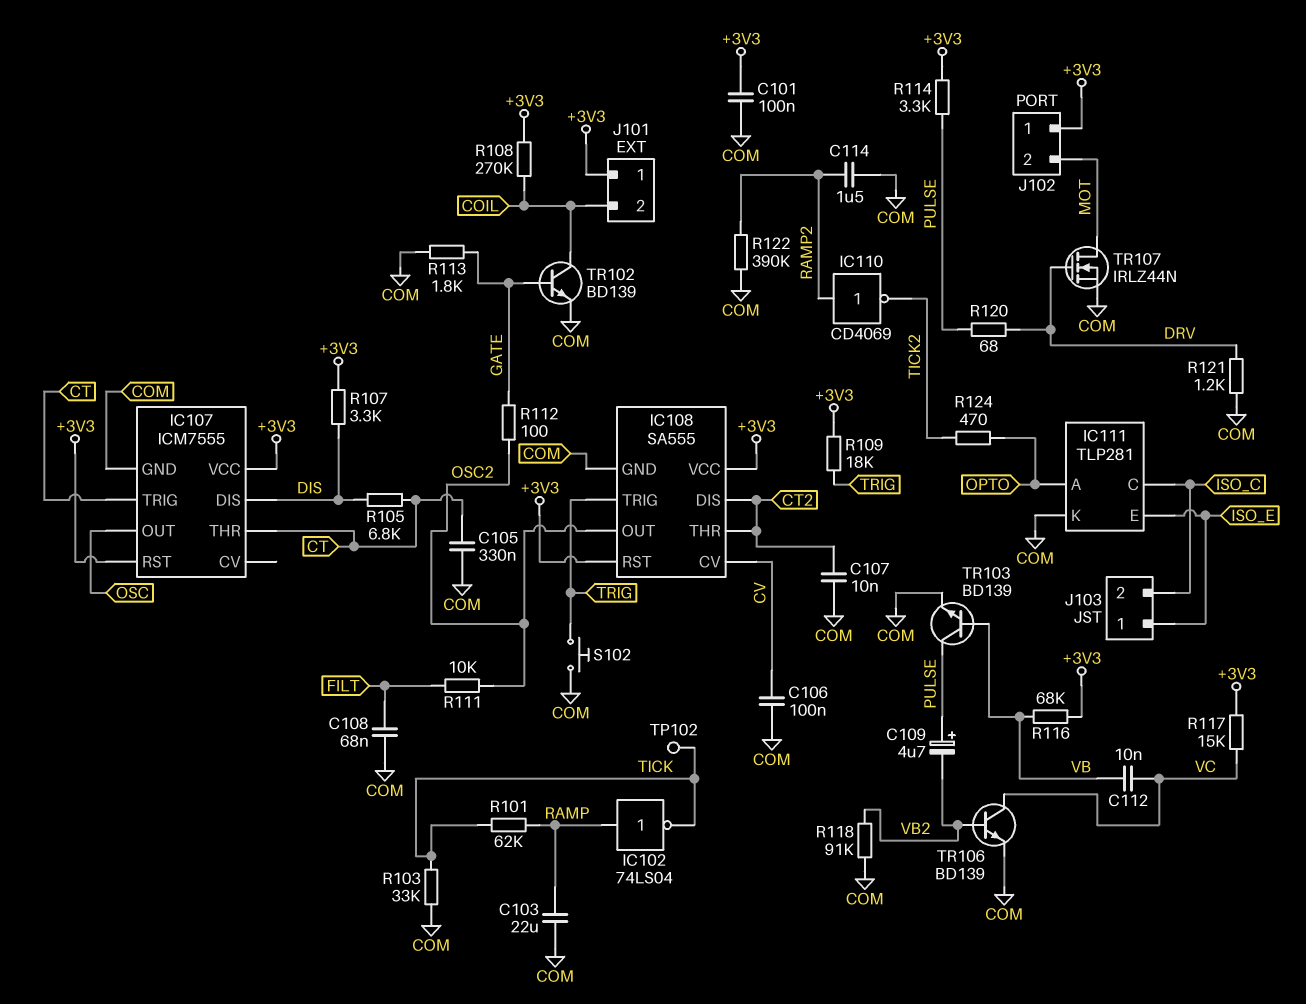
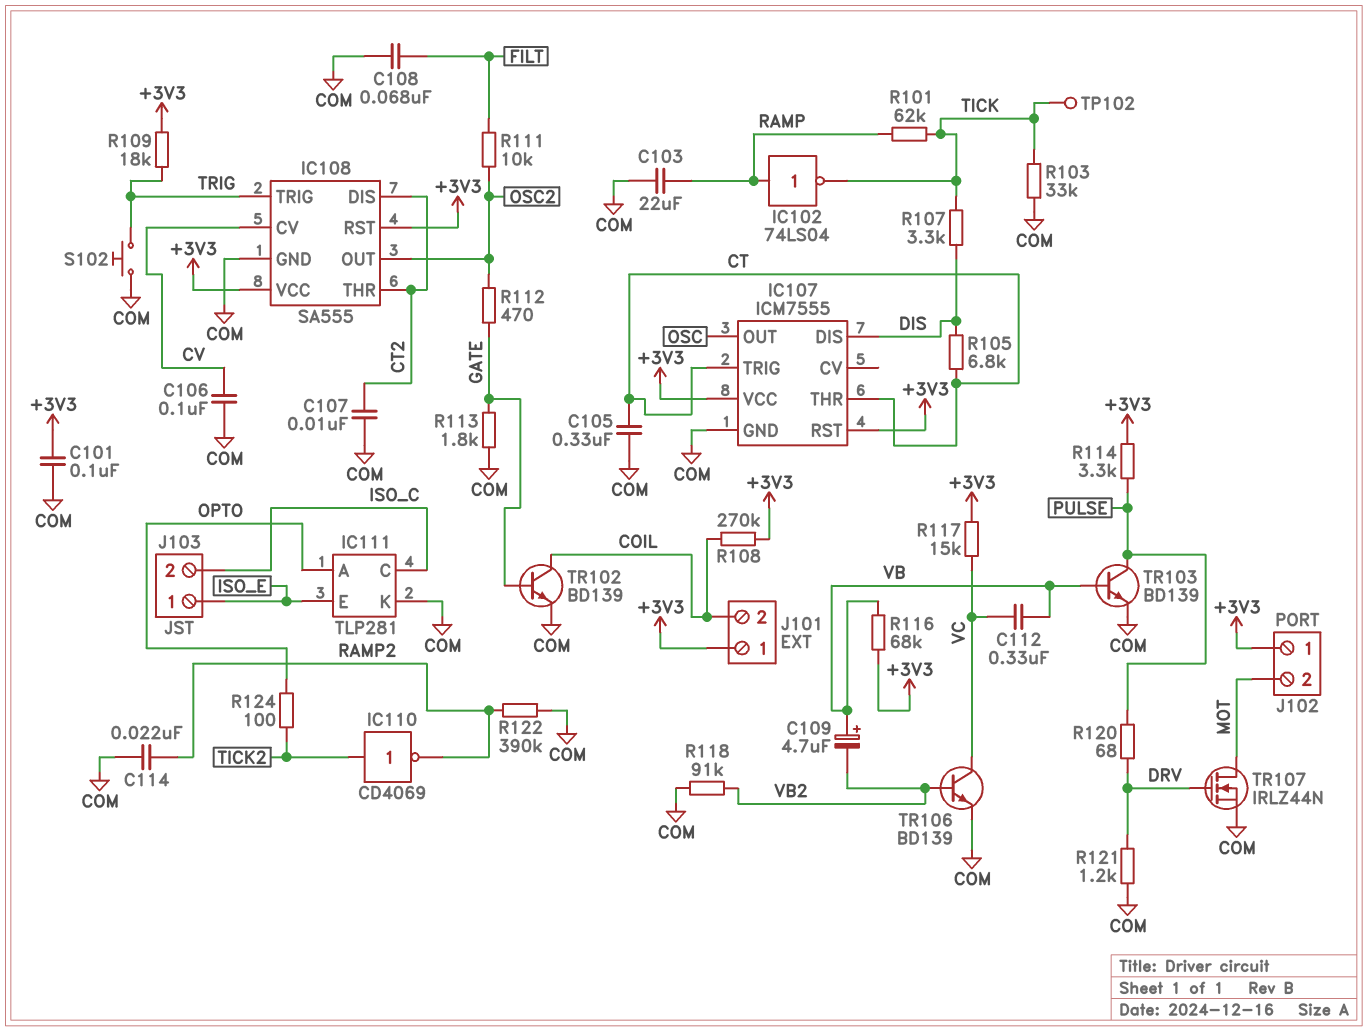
C109: 4.7uF (plus PULSE, minus VB2) -> 4.7uF (plus VB, minus VB2)
C112: 10nF (VB, VC) -> 330nF (VB, VC)
C114: 1.5uF (COM, RAMP2) -> 22nF (COM, RAMP2)
IC110: NOT CD4069 (in RAMP2, out TICK2) -> NOT CD4069 (in TICK2, out RAMP2)
R107: 3.3k (+3V3, DIS) -> 3.3k (DIS, TICK)
R112: 100 (GATE, OSC2) -> 470 (GATE, OSC2)
R124: 470 (OPTO, TICK2) -> 100 (OPTO, TICK2)

